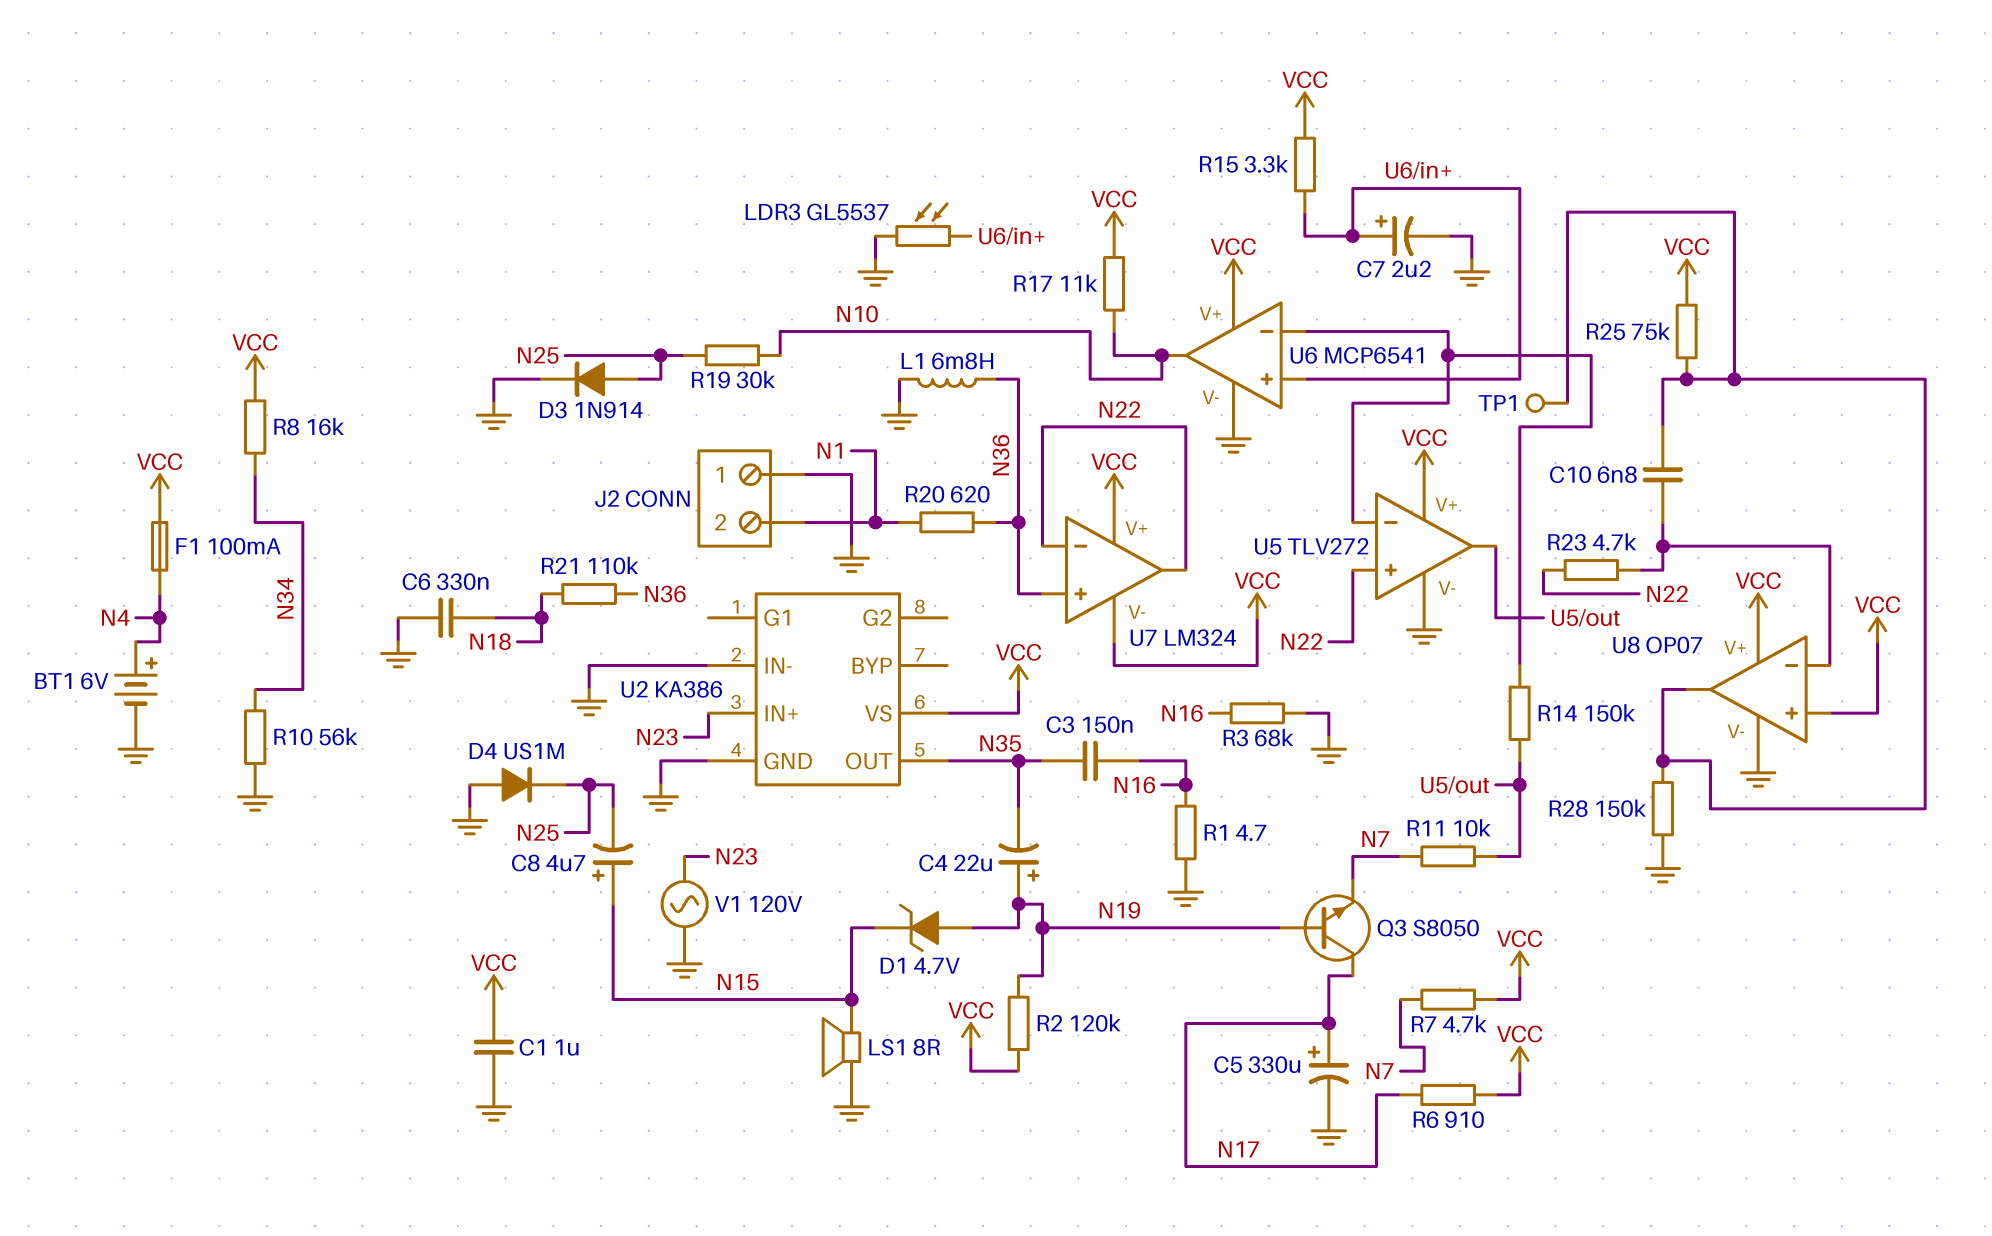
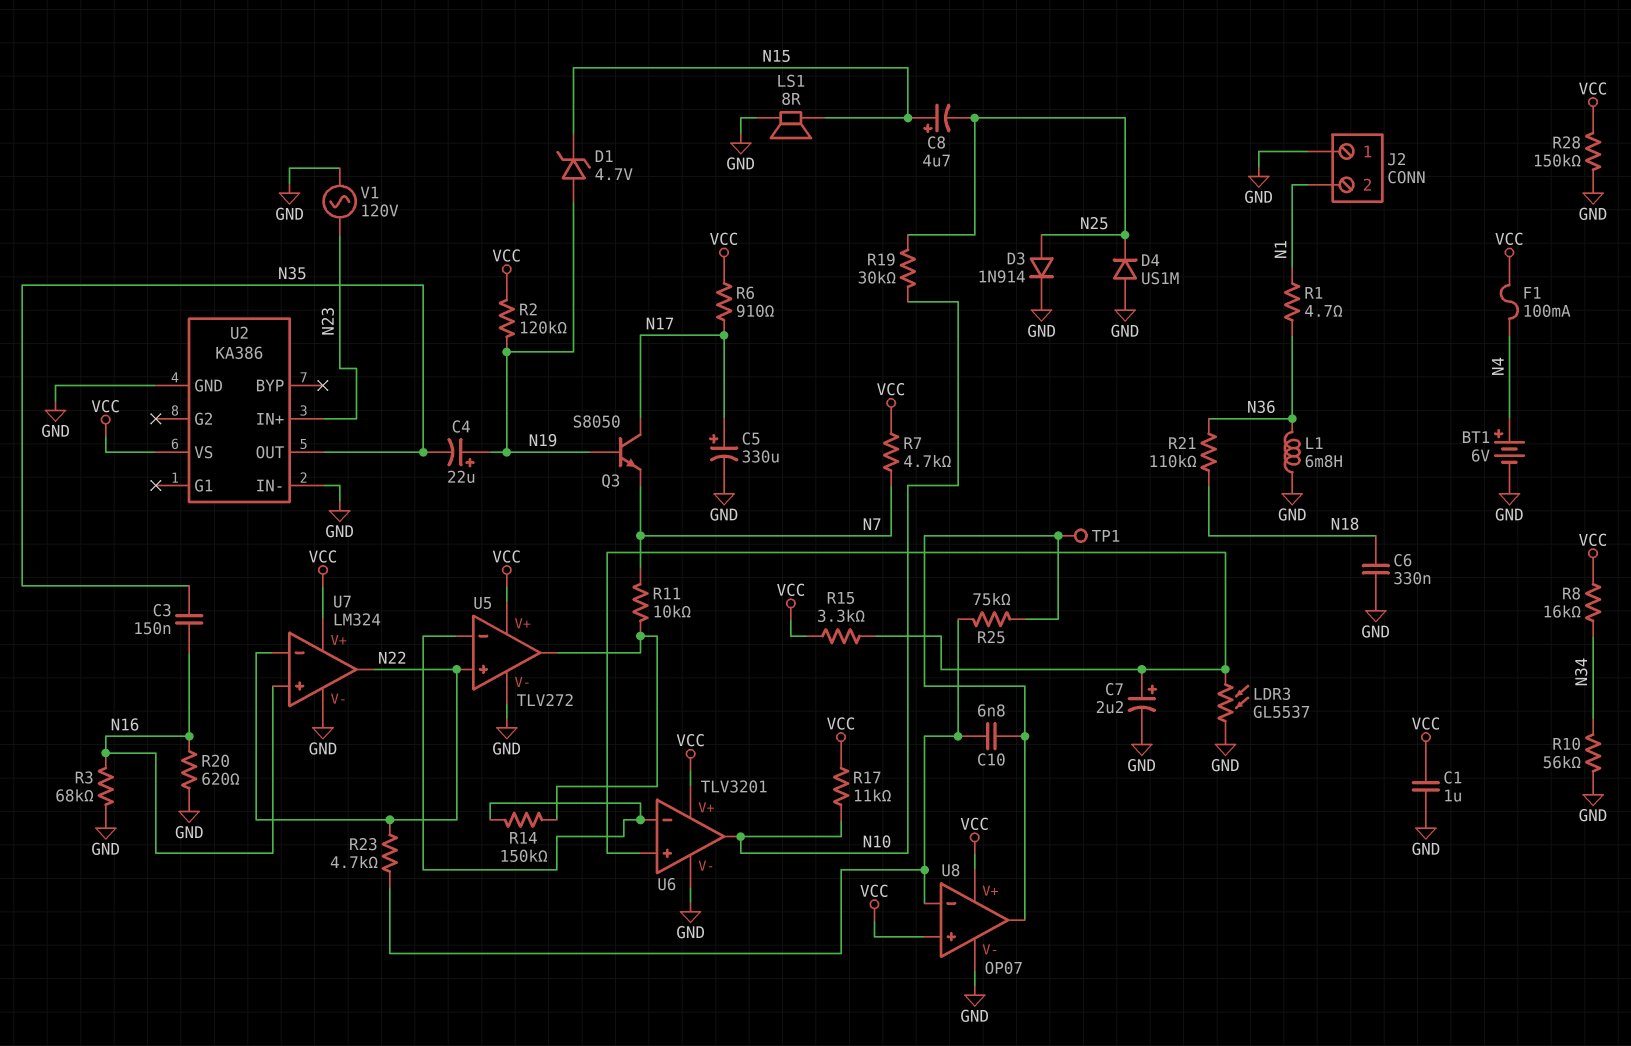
R1: 4.7 (GND, N16) -> 4.7 (N1, N36)
R20: 620 (N1, N36) -> 620 (GND, N16)
R25: 75k (U8/out, VCC) -> 75k (U8/in-, U8/out)
R28: 150k (GND, U8/out) -> 150k (GND, VCC)
U6: MCP6541 -> TLV3201
U7 pin V-: VCC -> GND
U7 pin in+: N36 -> N16

